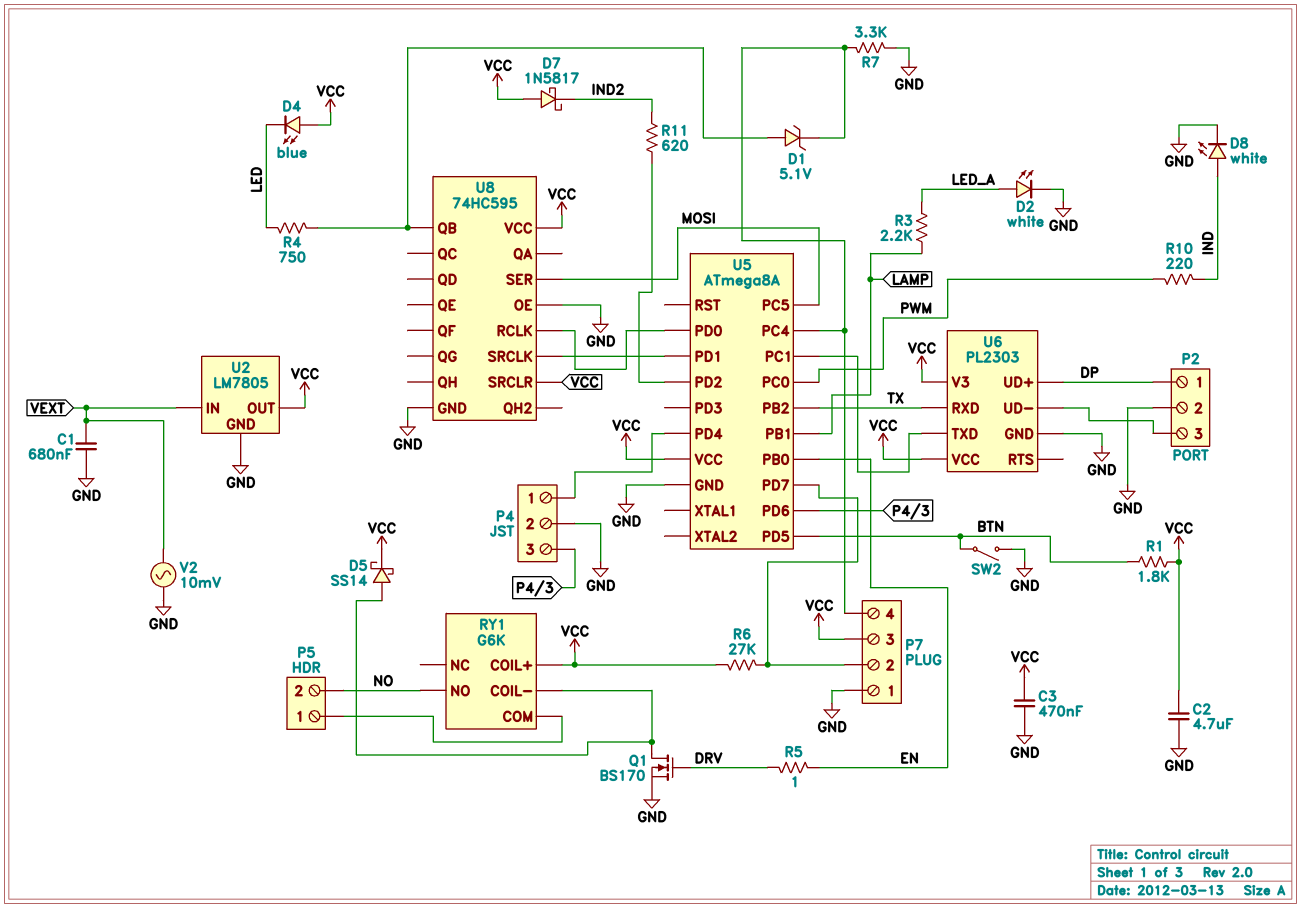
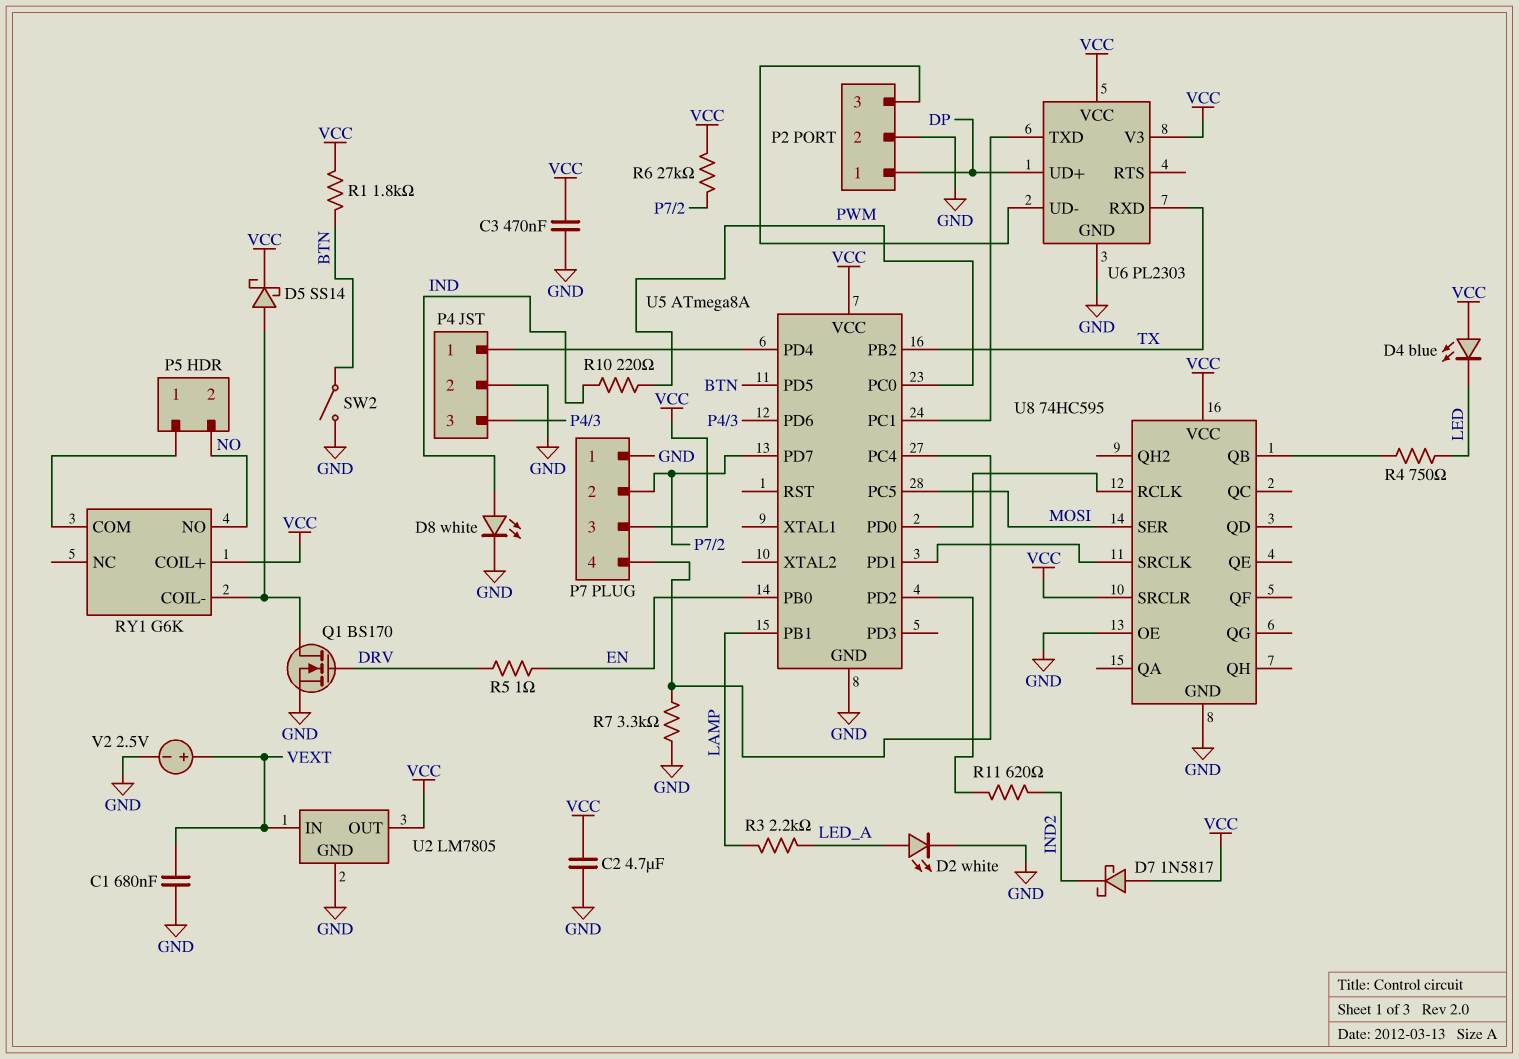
D1: zener 5.1V (A U8/QB, K P7/4) -> none
V2: AC 10mV (GND, VEXT) -> 2.5V (plus VEXT, minus GND)

